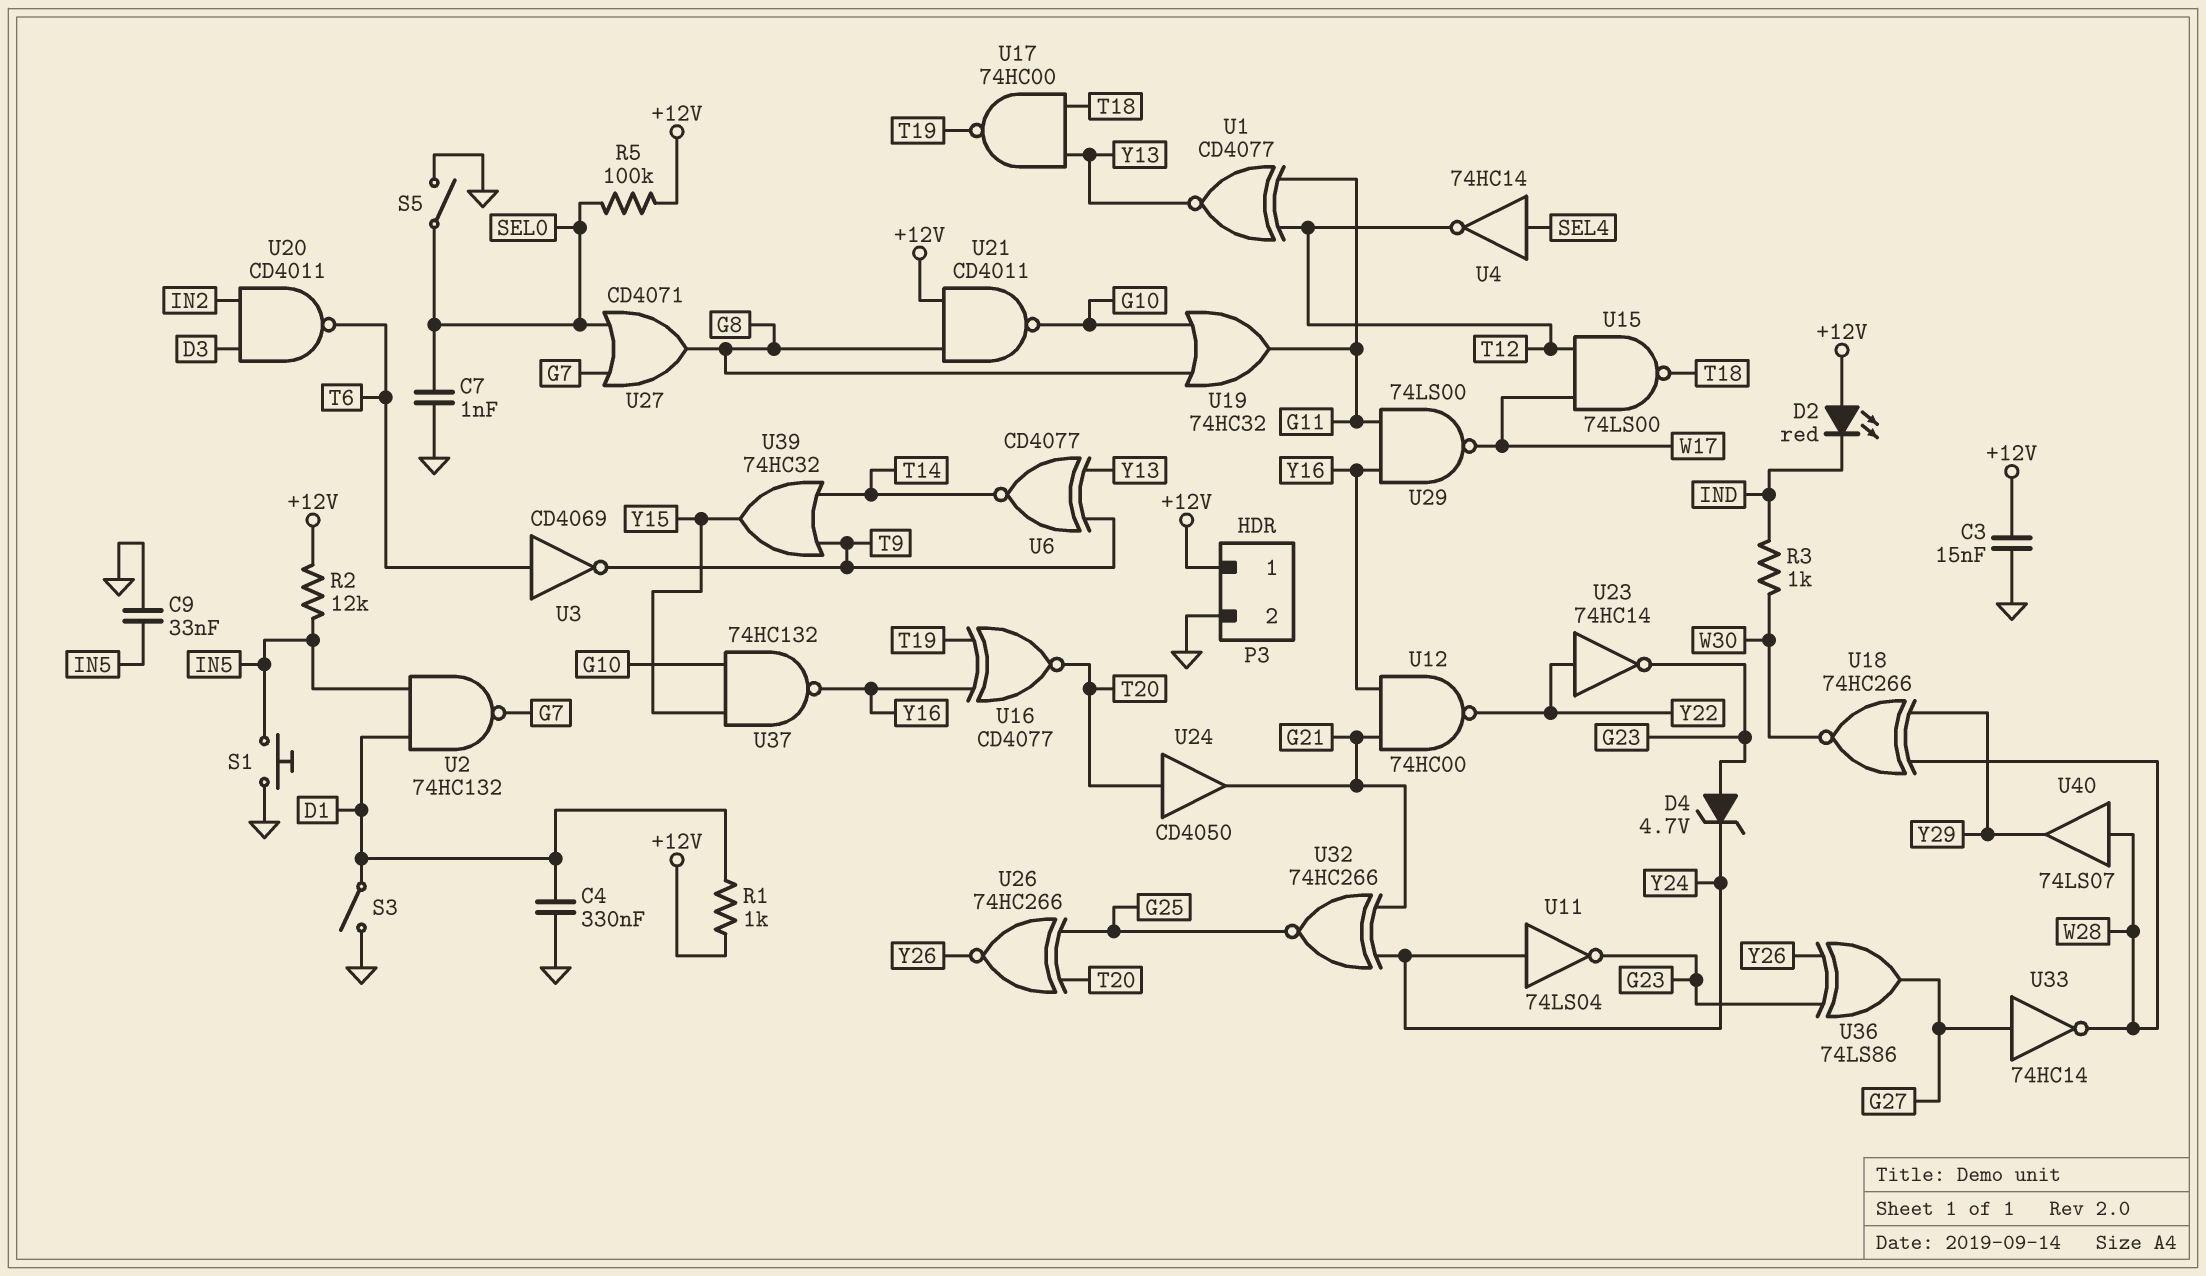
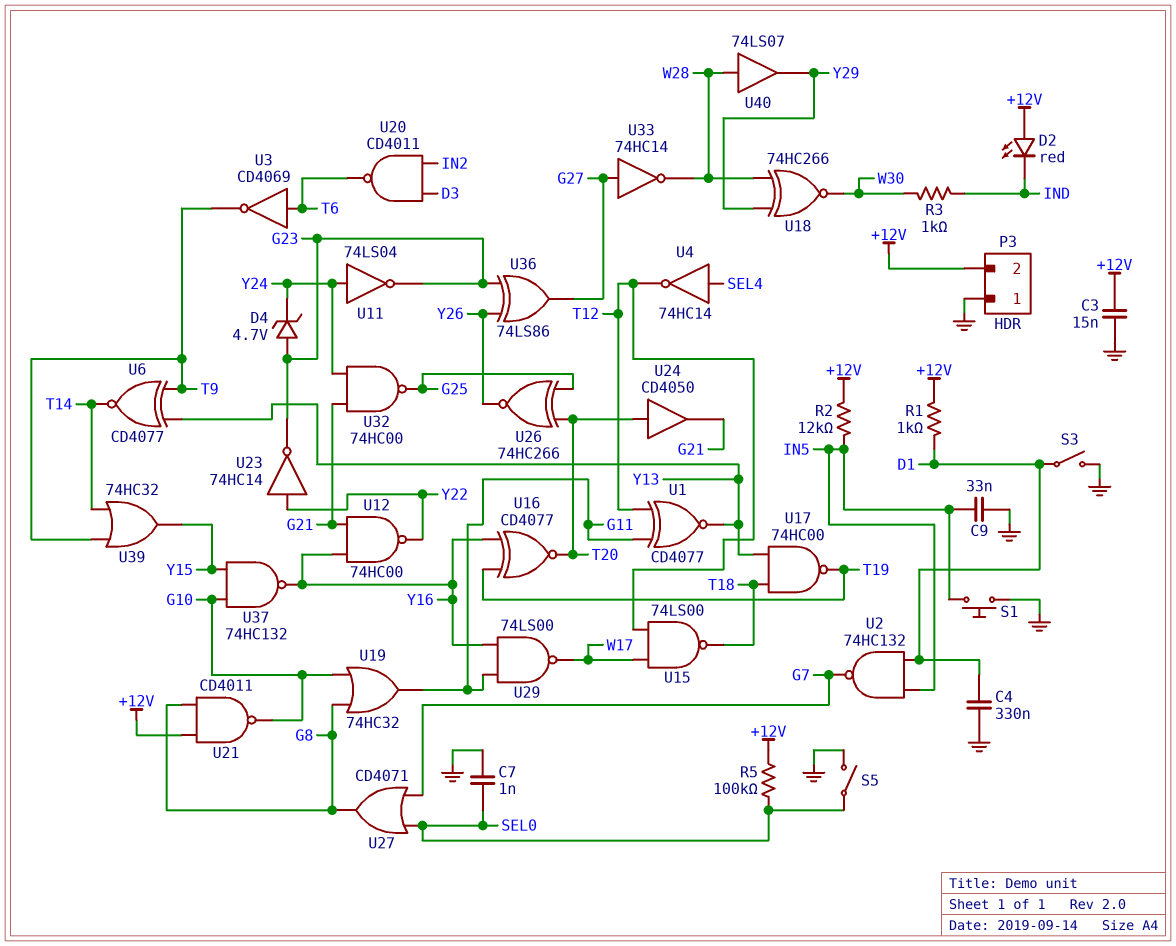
P3 pin 1: +12V -> GND
P3 pin 2: GND -> +12V
U32: XNOR 74HC266 (in G21, in Y24, out G25) -> NAND 74HC00 (in G21, in Y24, out G25)

